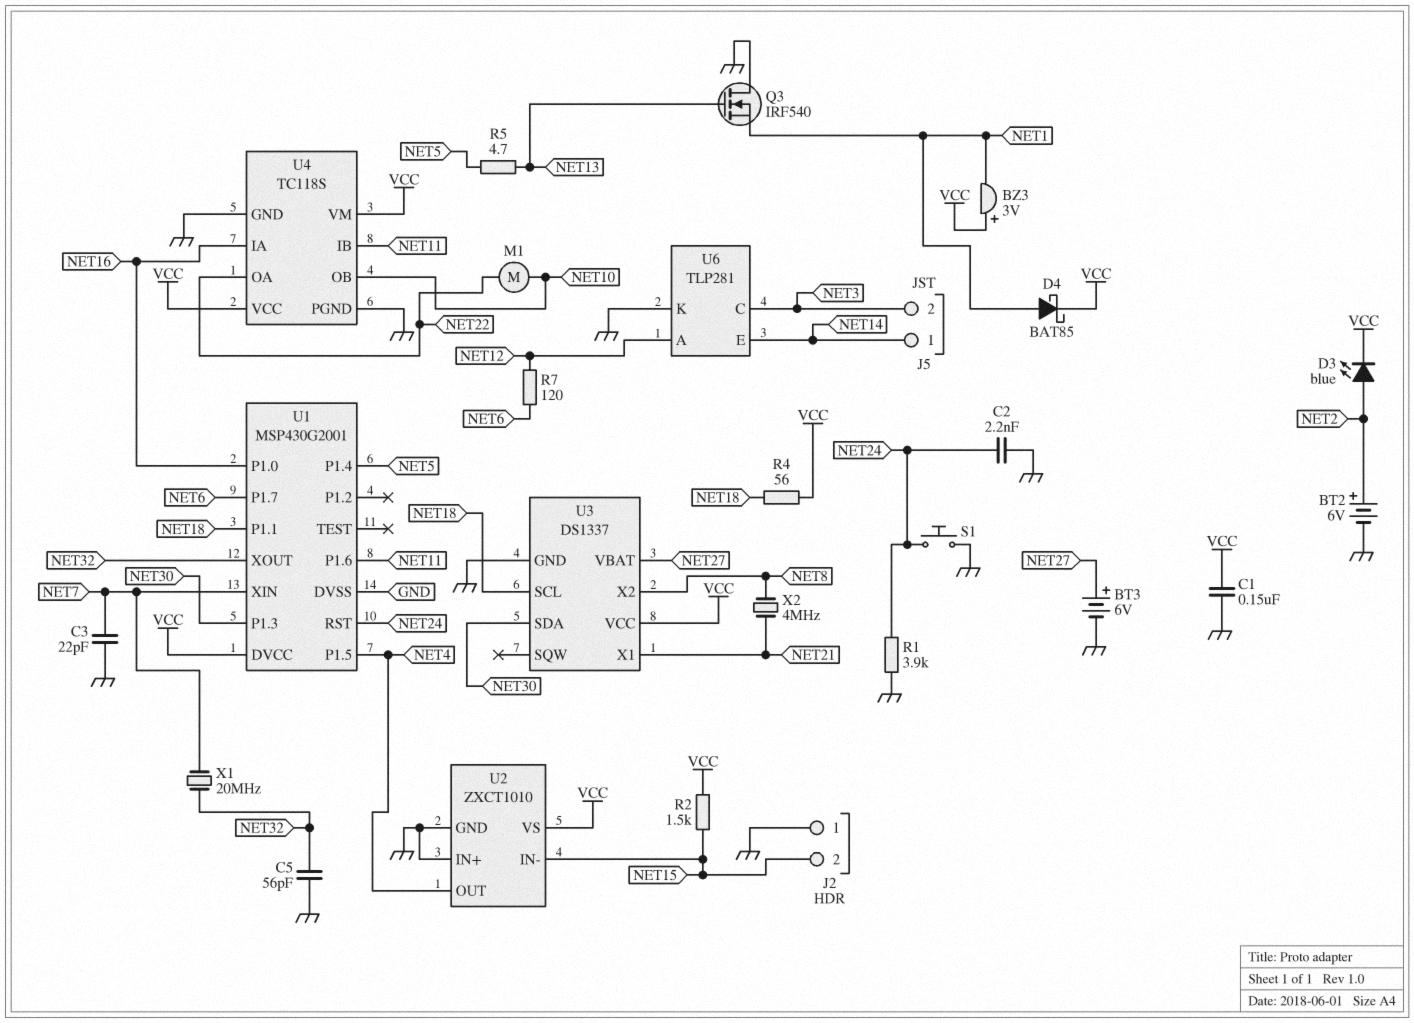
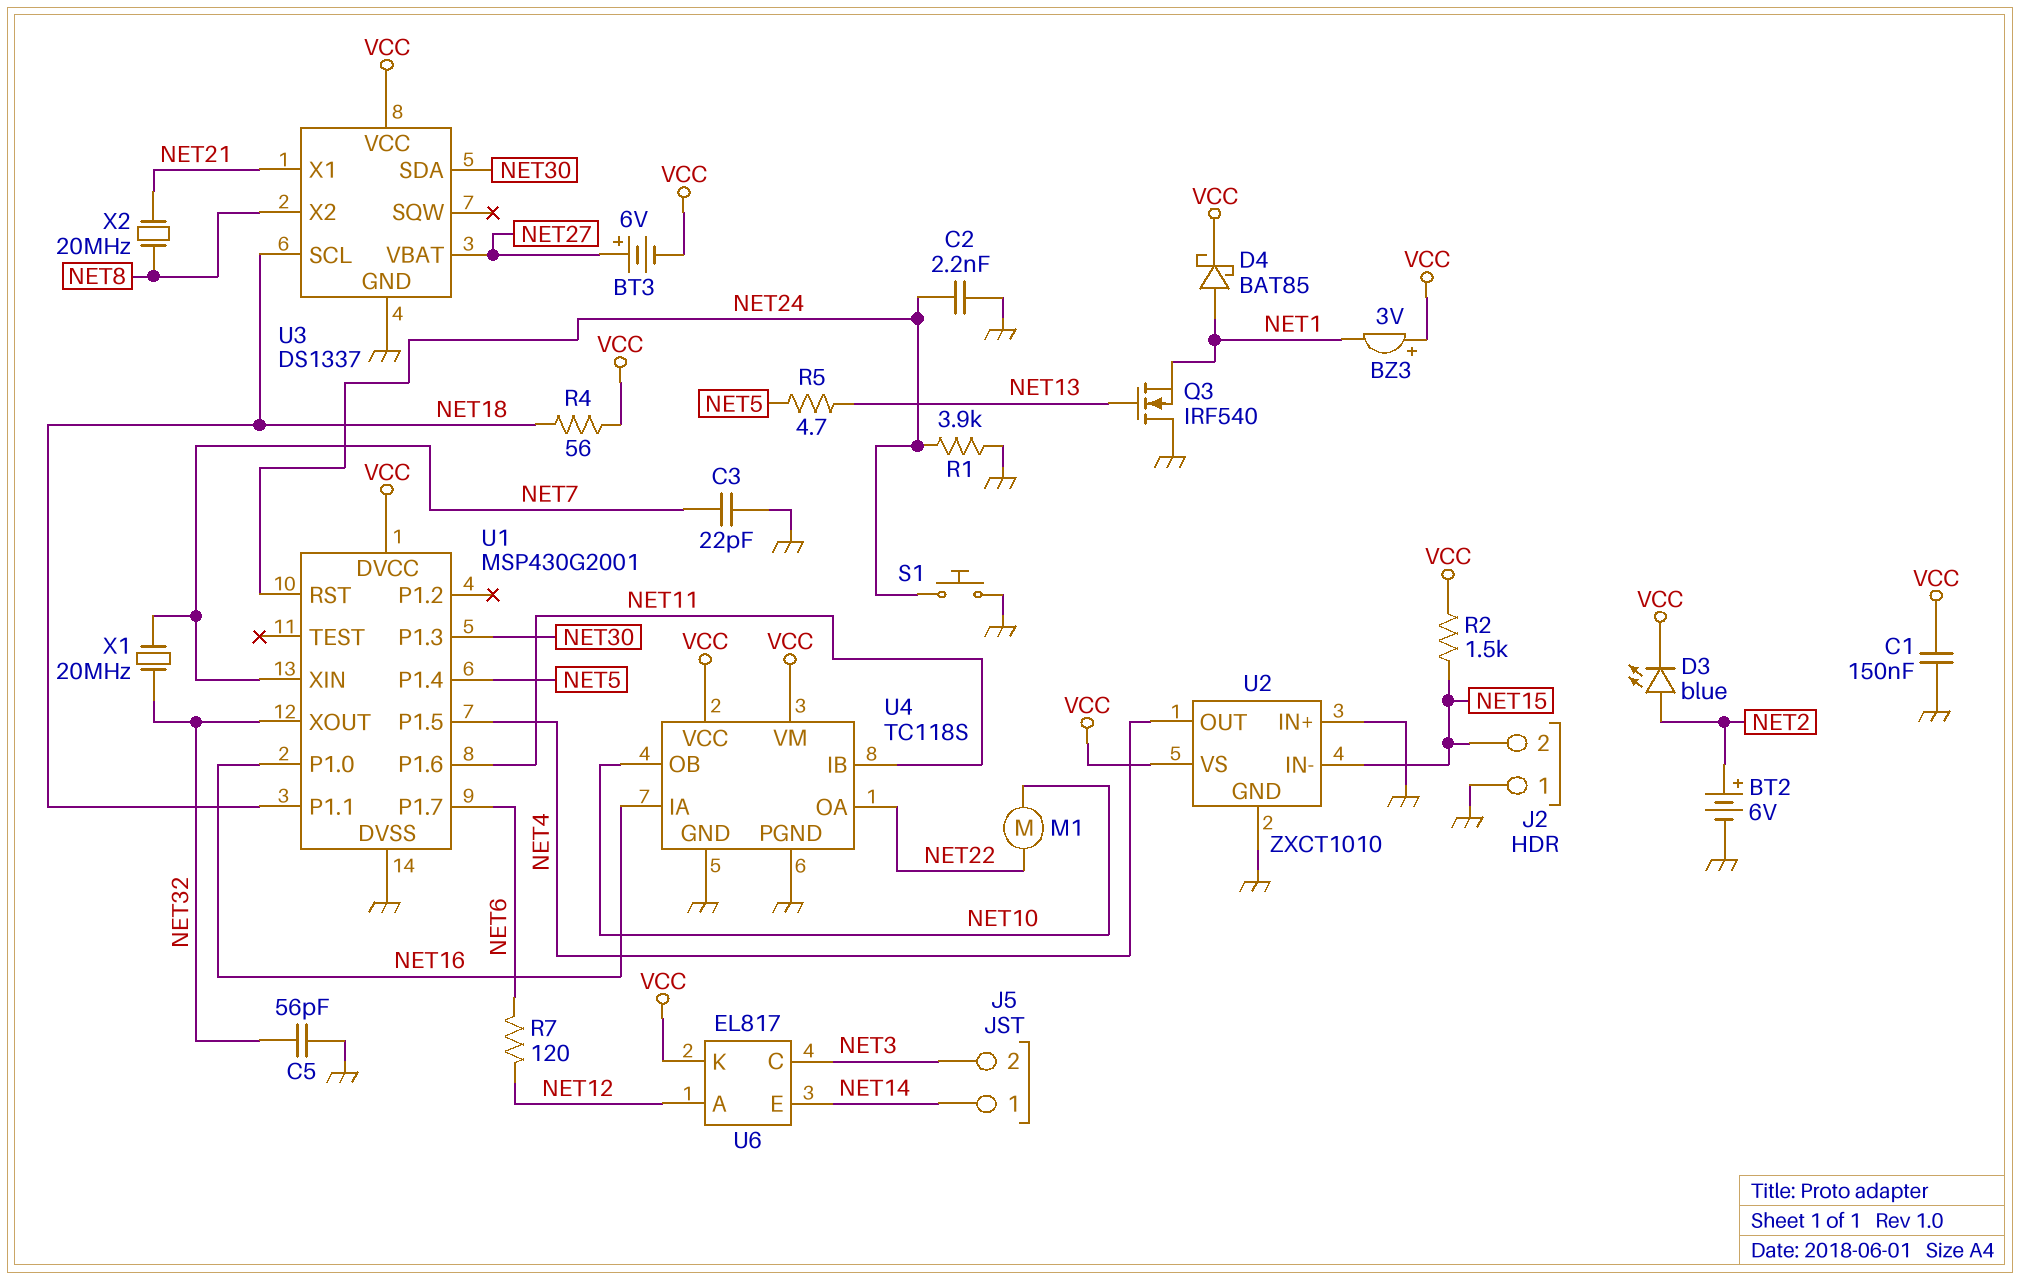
BT3: 6V (plus NET27, minus GND) -> 6V (plus NET27, minus VCC)
U6: TLP281 -> EL817
U6 pin K: GND -> VCC
X2: 4MHz (NET8, NET21) -> 20MHz (NET8, NET21)

